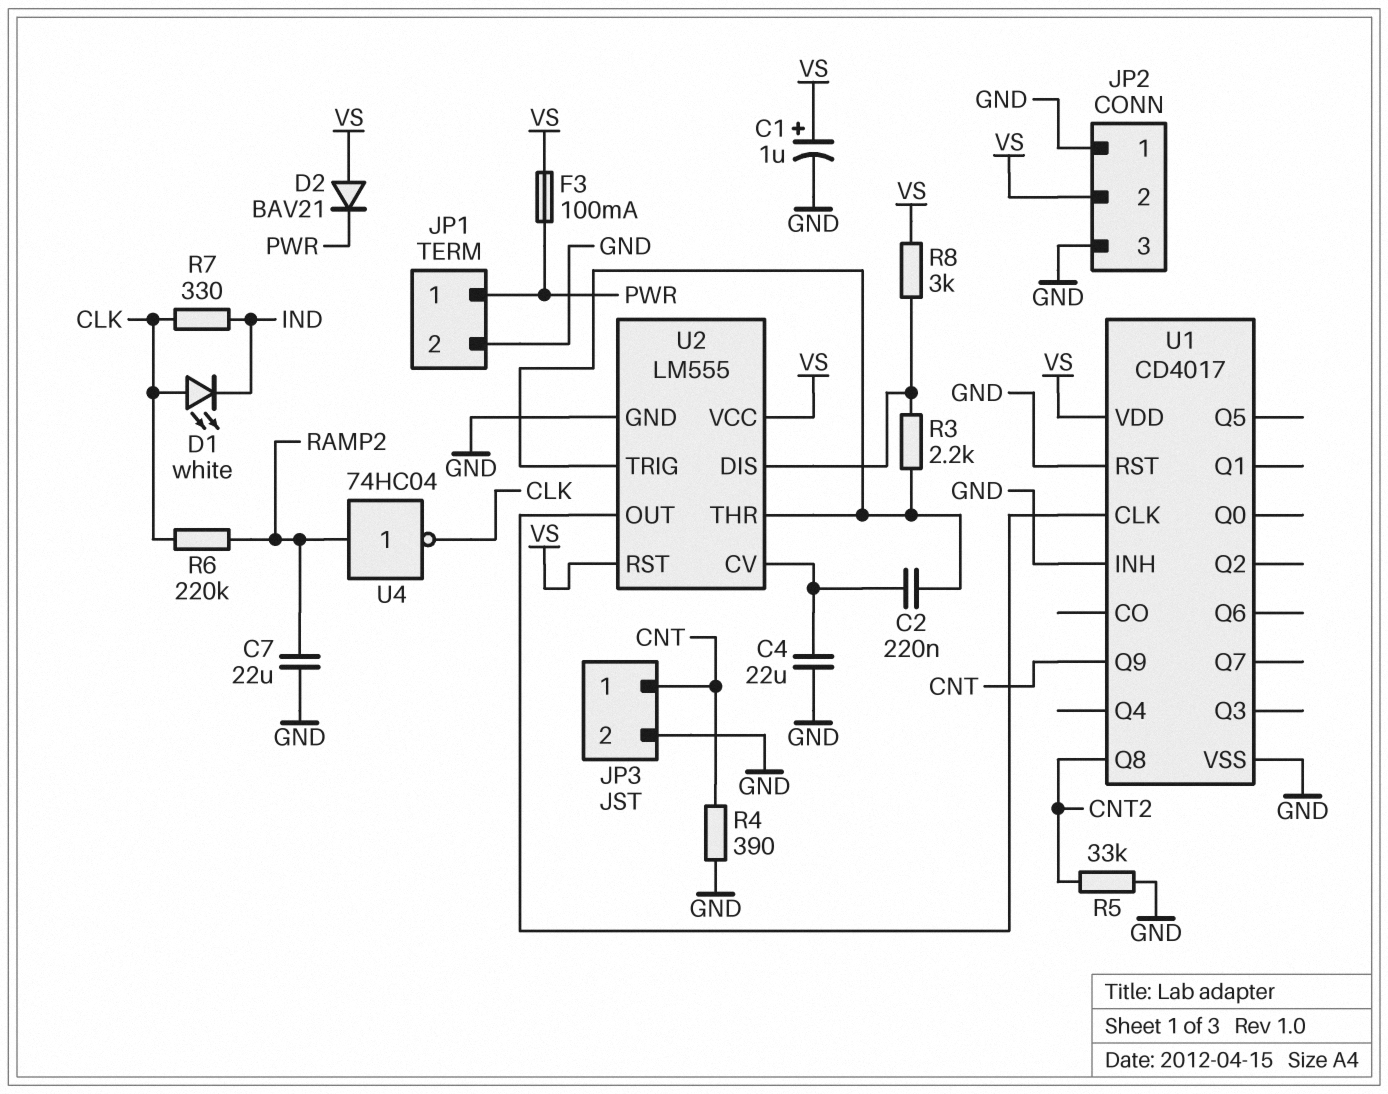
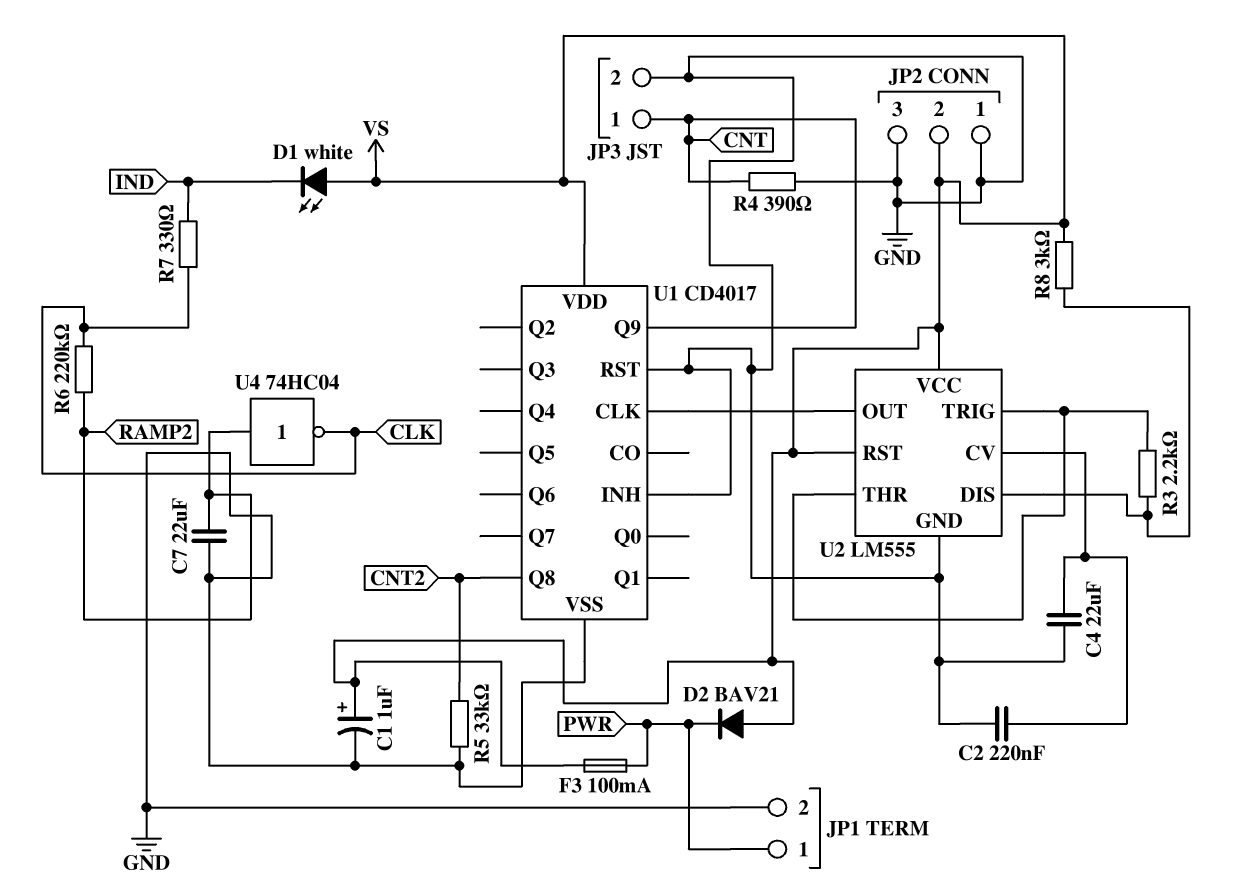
C2: 220nF (U2/CV, U2/THR) -> 220nF (GND, U2/CV)
D1: LED white (A CLK, K IND) -> LED white (A VS, K IND)

